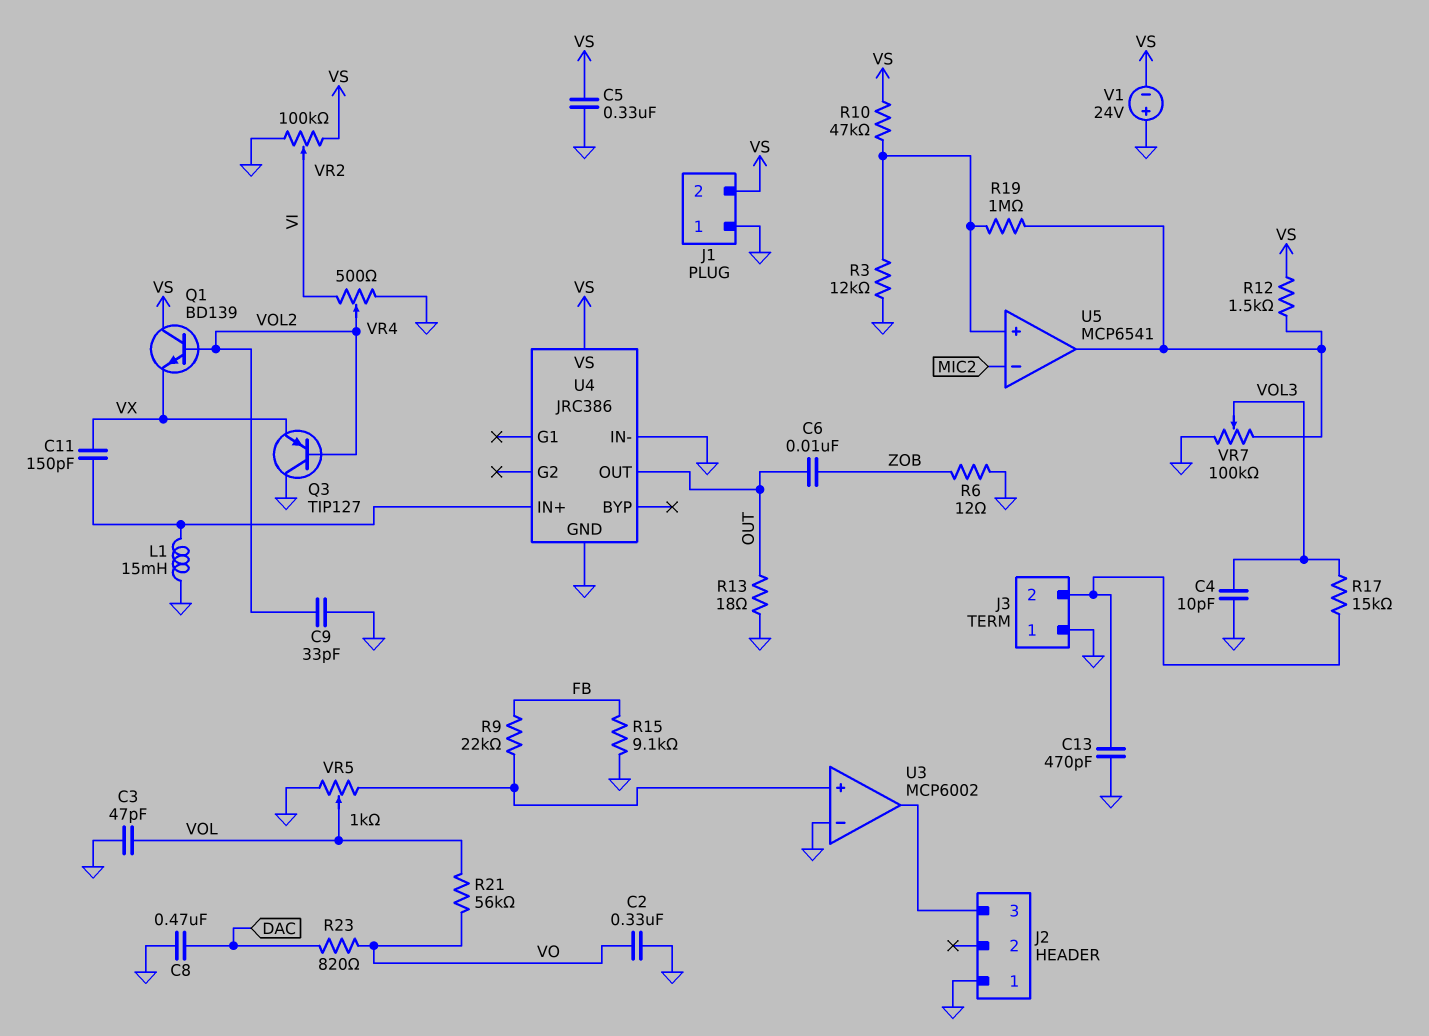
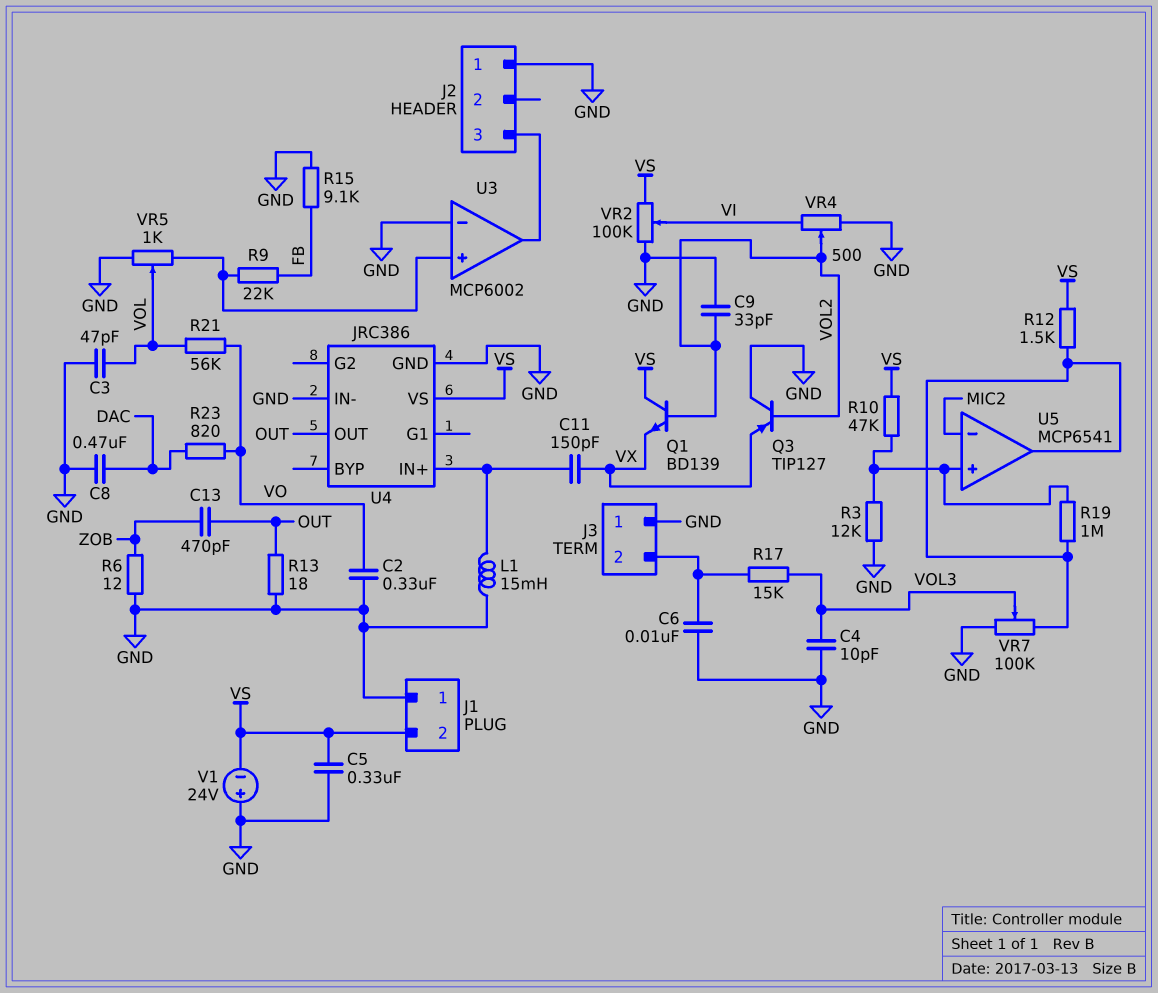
C6: 10nF (OUT, ZOB) -> 10nF (GND, J3/2)
C13: 470pF (GND, J3/2) -> 470pF (OUT, ZOB)

